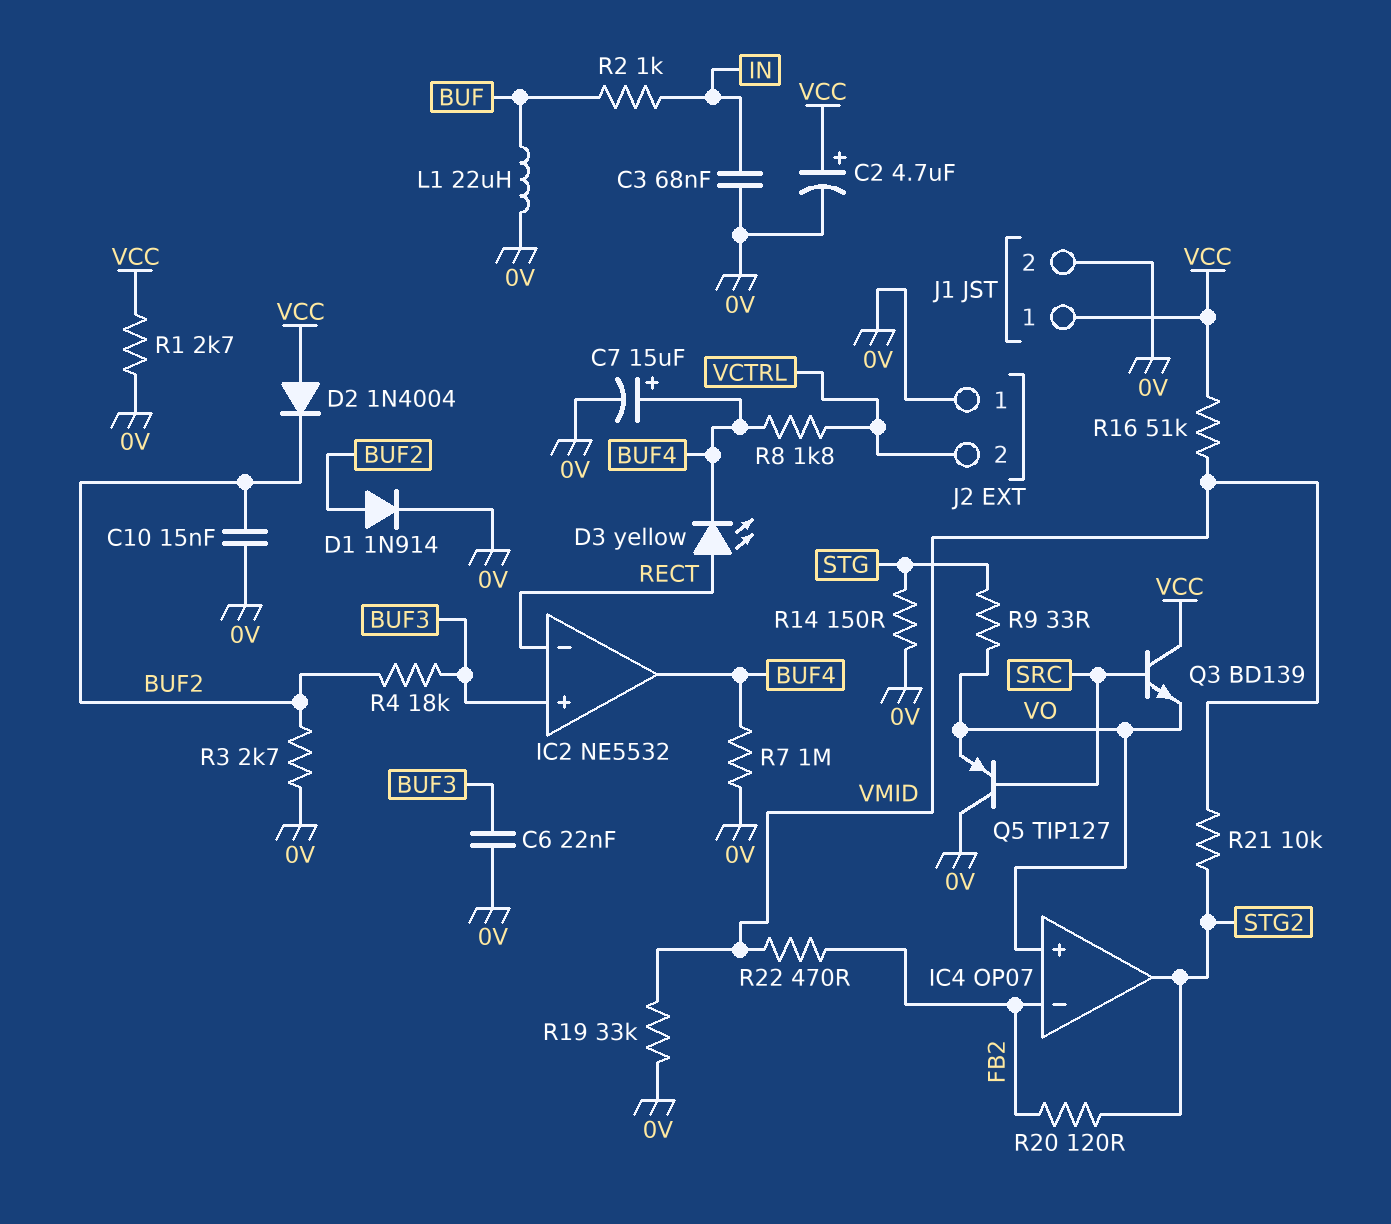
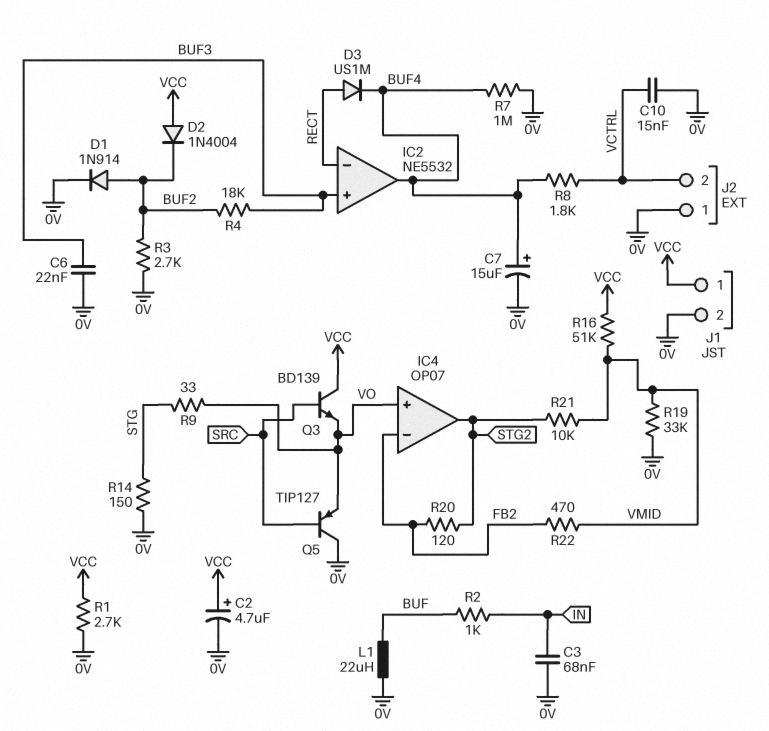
C10: 15nF (0V, BUF2) -> 15nF (0V, VCTRL)
D3: LED yellow (A RECT, K BUF4) -> diode US1M (A RECT, K BUF4)

